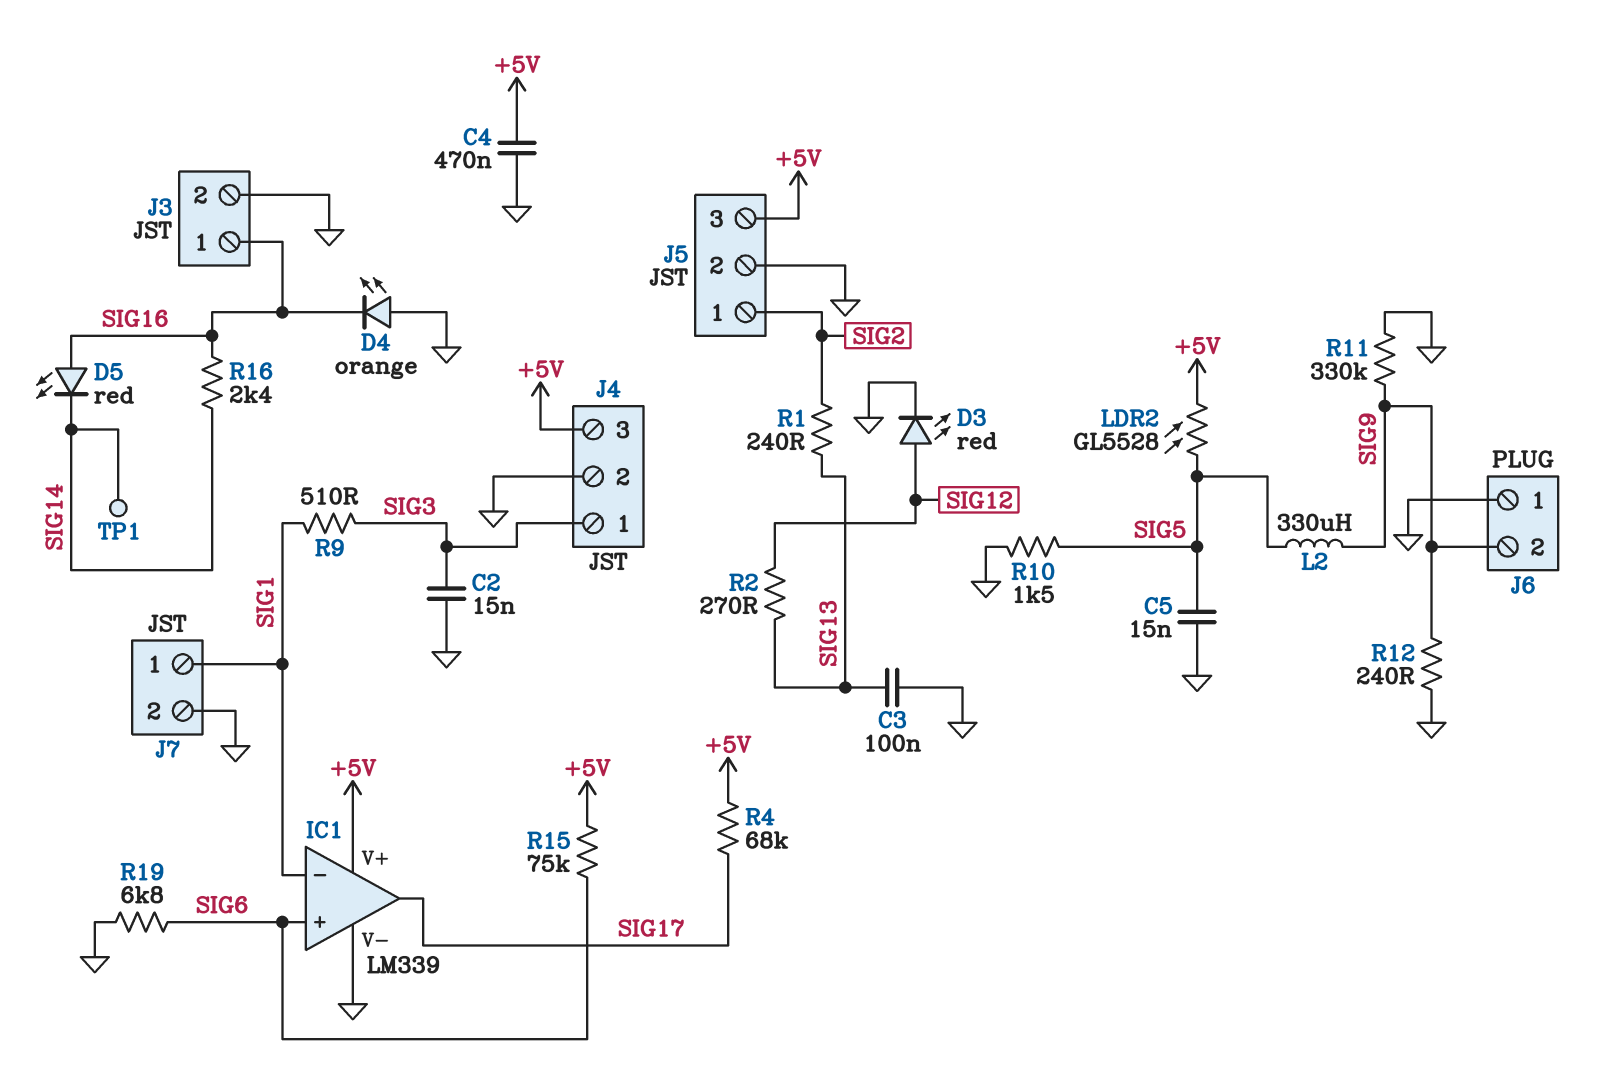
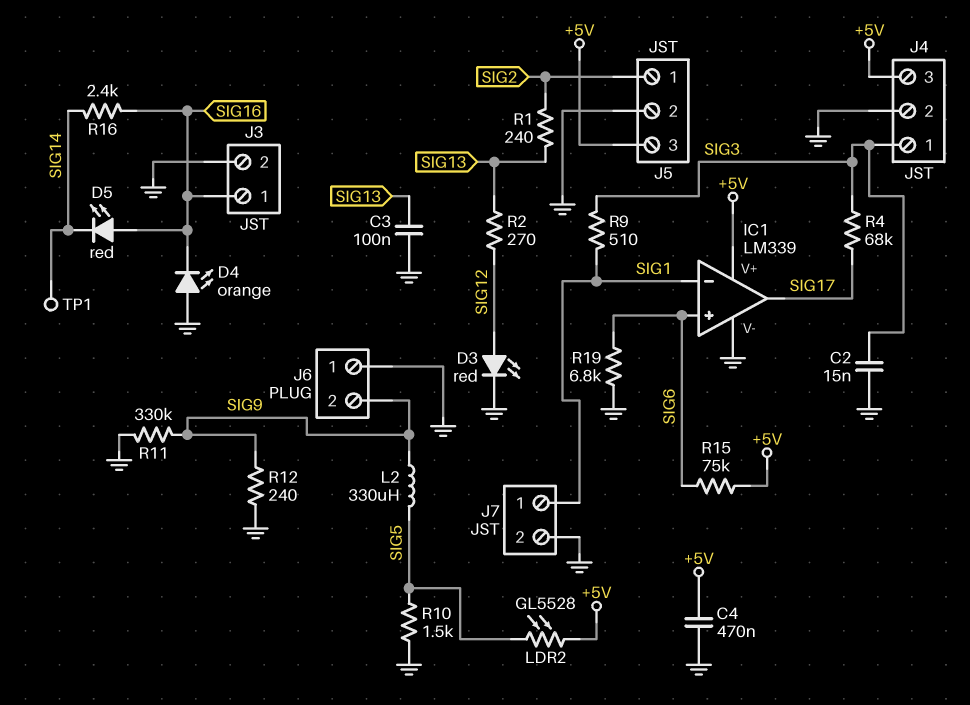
C5: 15nF (GND, SIG5) -> none
R4: 68k (+5V, SIG17) -> 68k (SIG3, SIG17)

